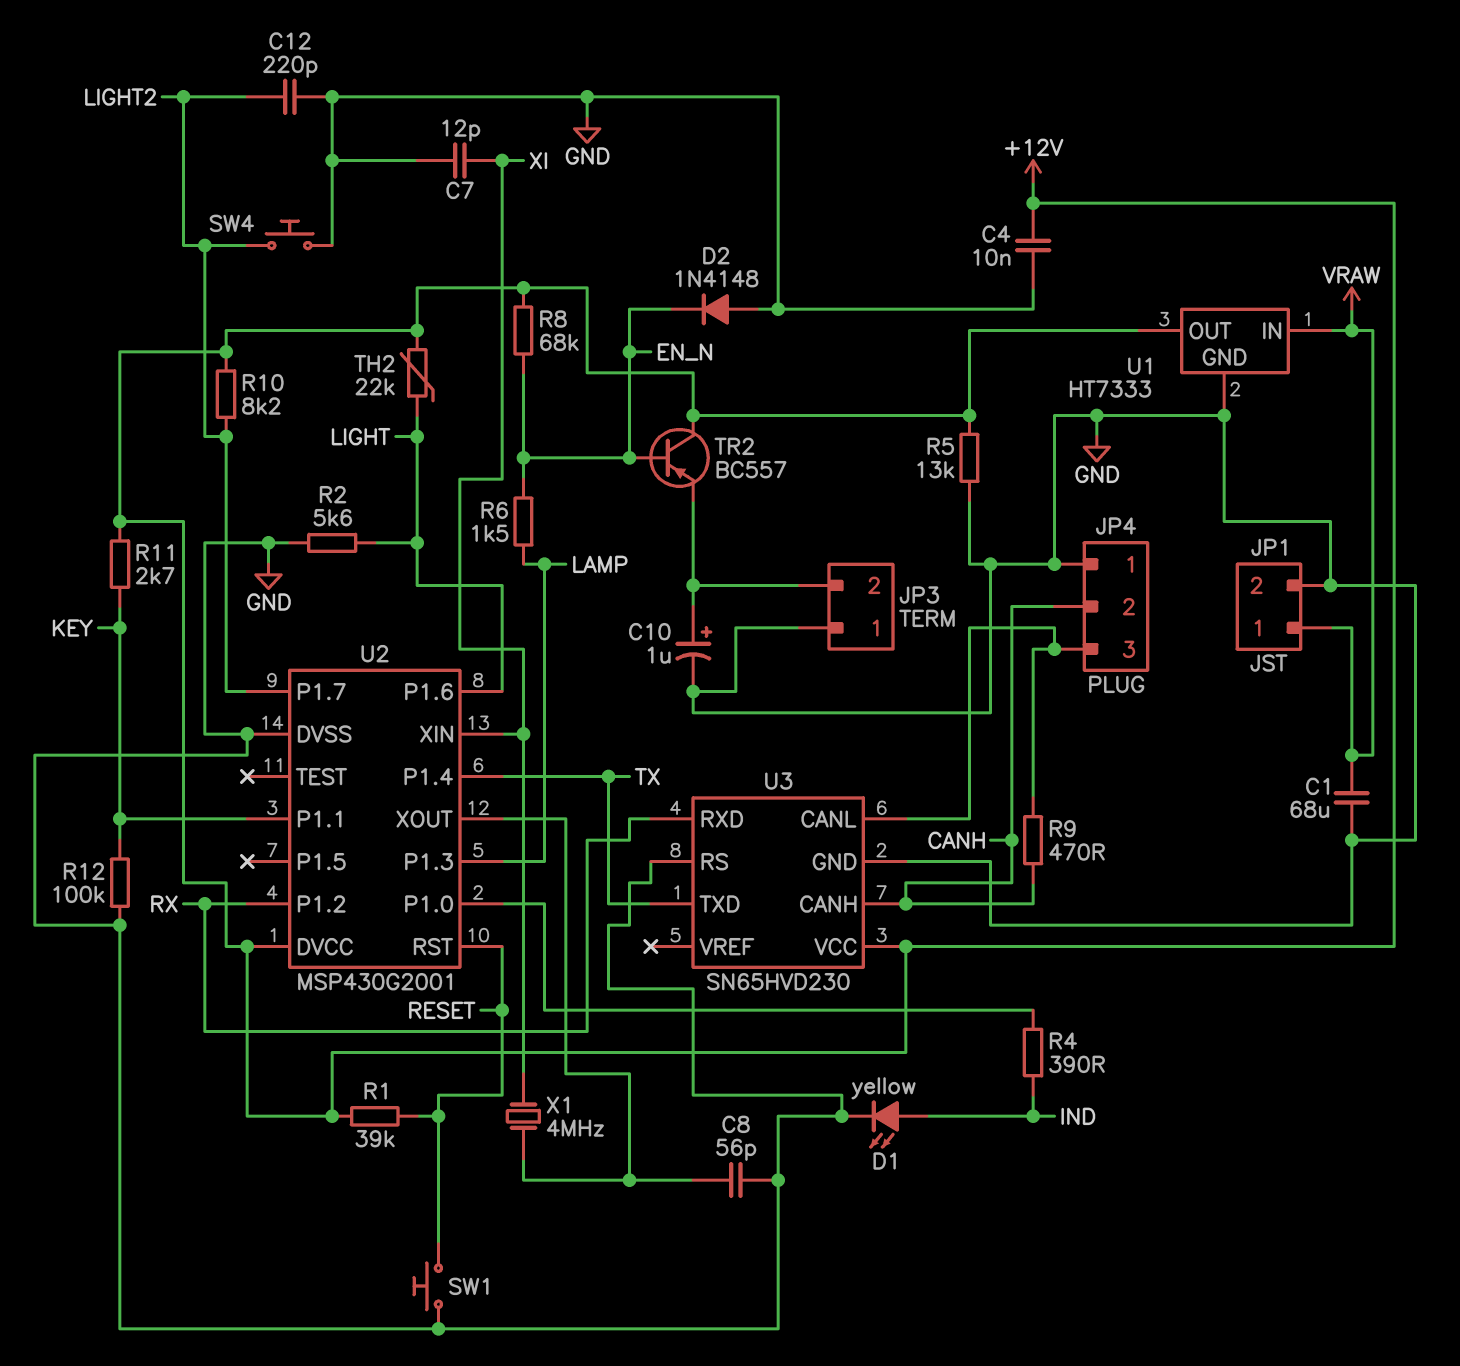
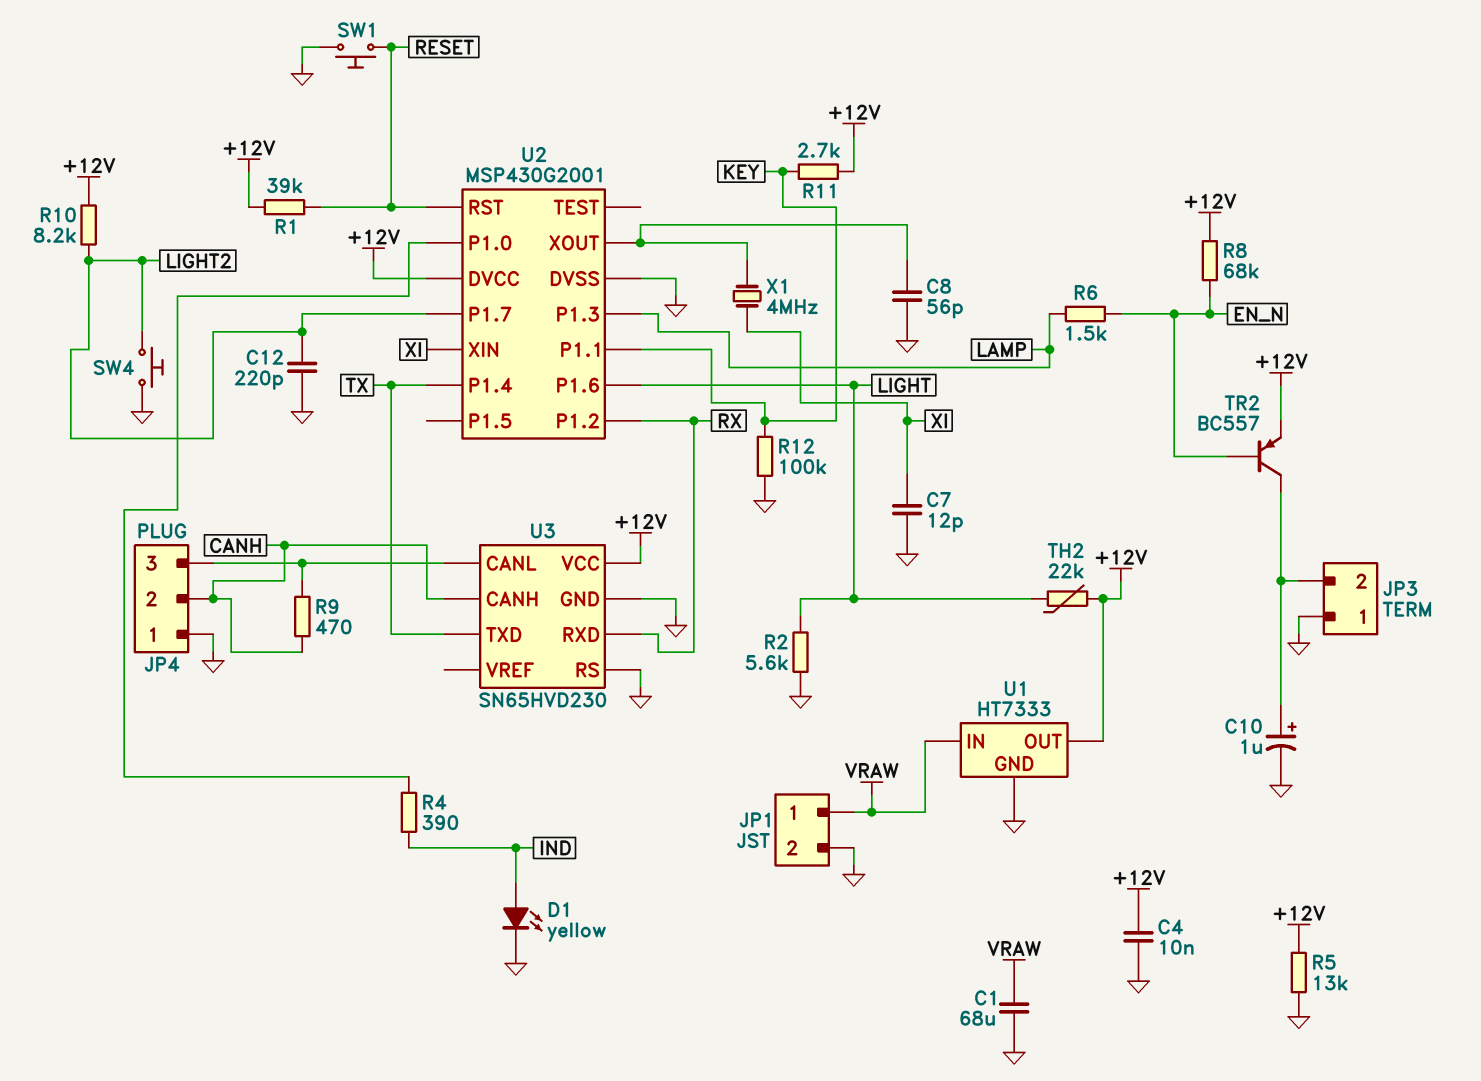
D2: diode 1N4148 (A GND, K EN_N) -> none
TR2: PNP BC557 (B EN_N, C +12V, E JP3/2) -> PNP BC557 (B EN_N, C JP3/2, E +12V)

